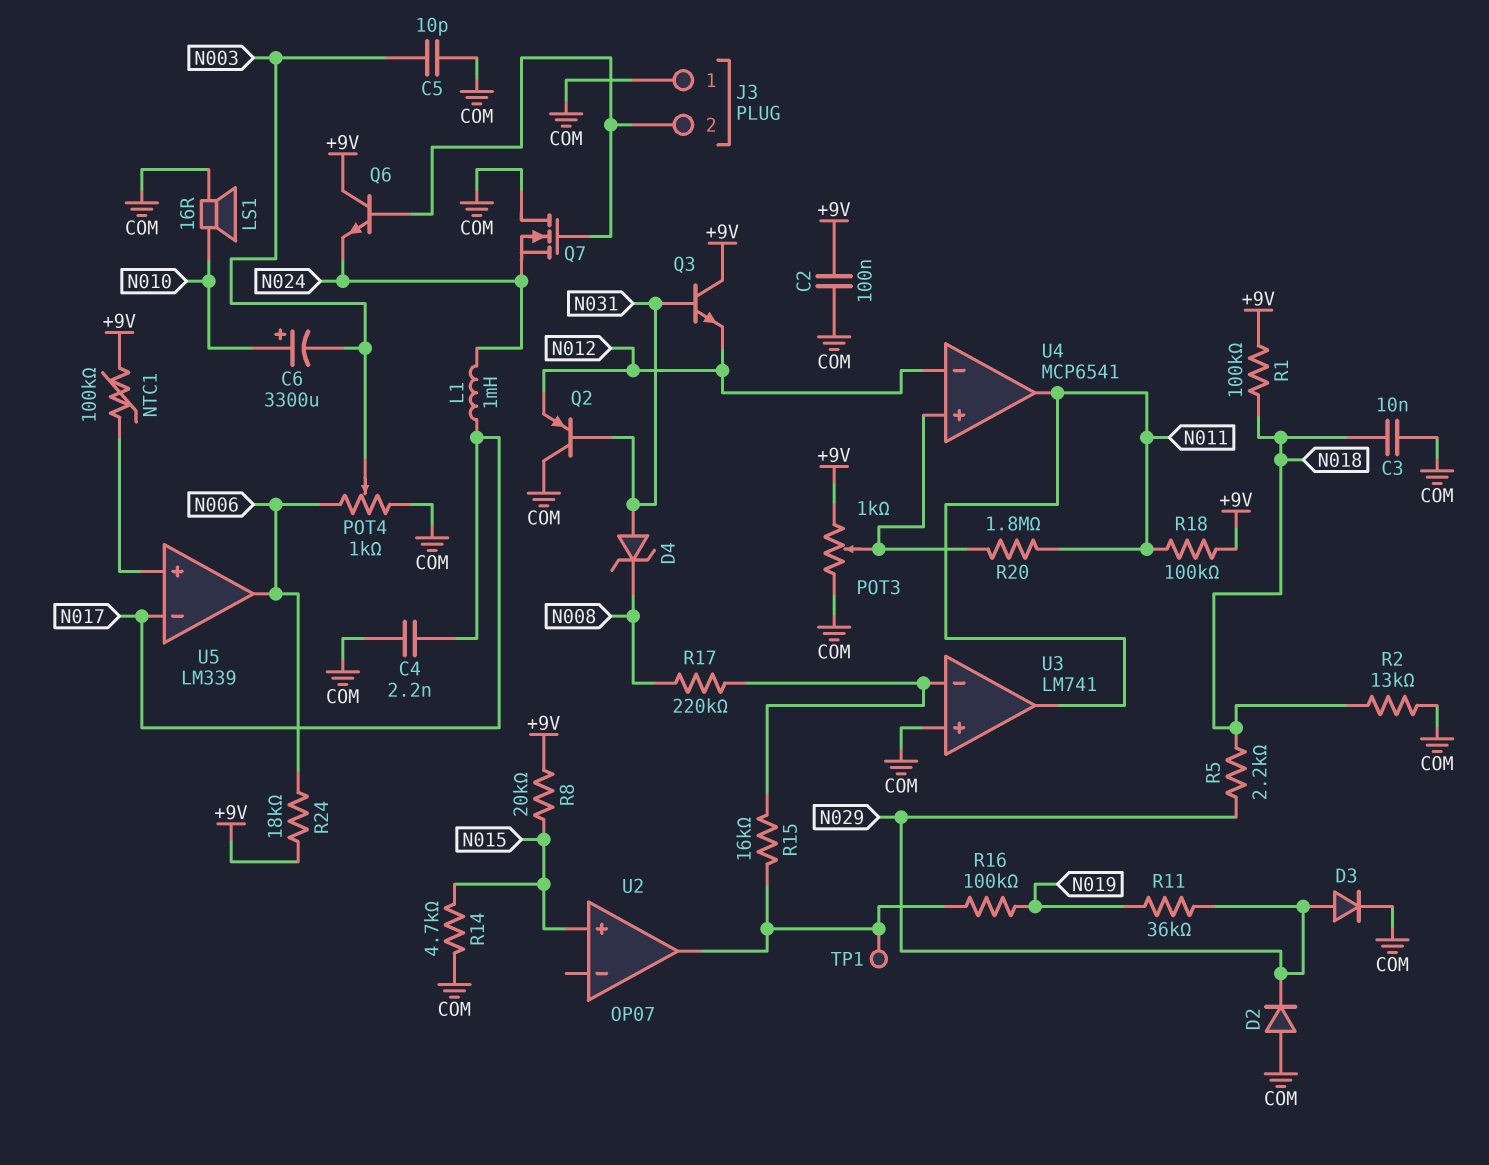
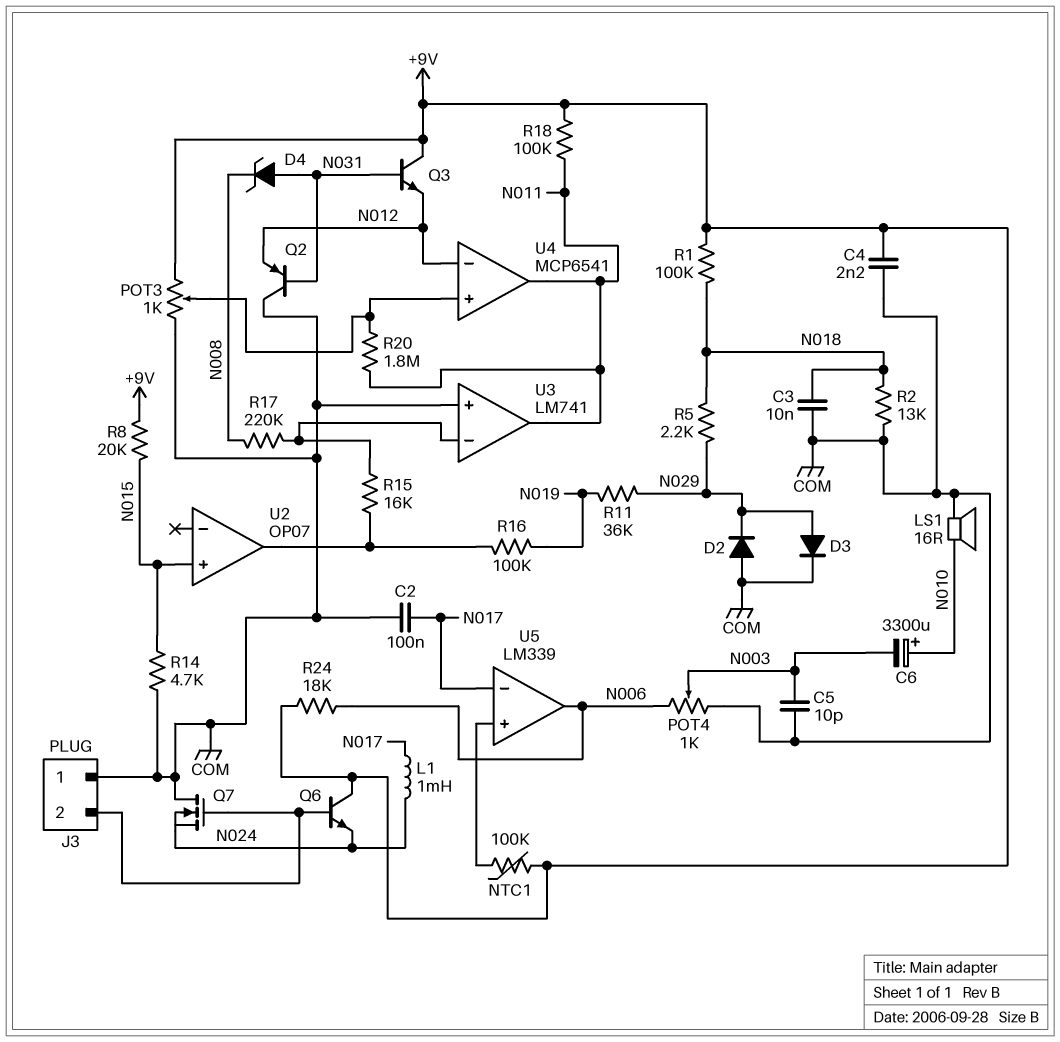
C2: 100nF (+9V, COM) -> 100nF (COM, N017)
C4: 2.2nF (COM, N017) -> 2.2nF (+9V, COM)
TP1: test point (U2/out) -> none

